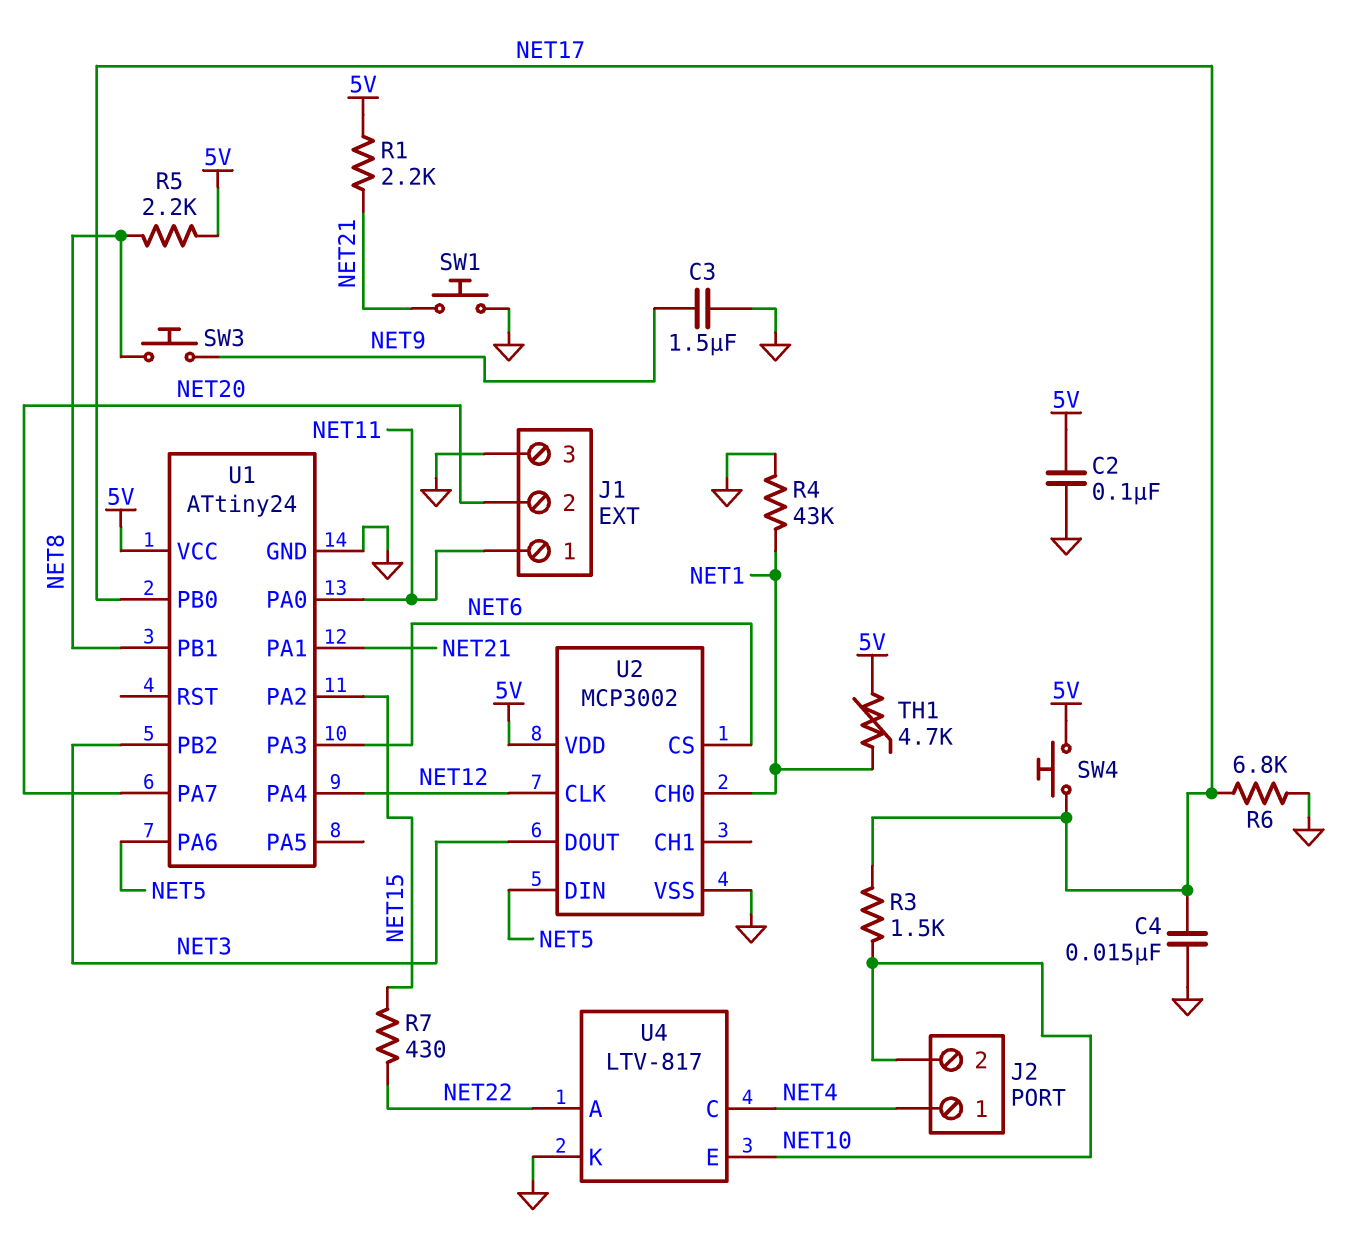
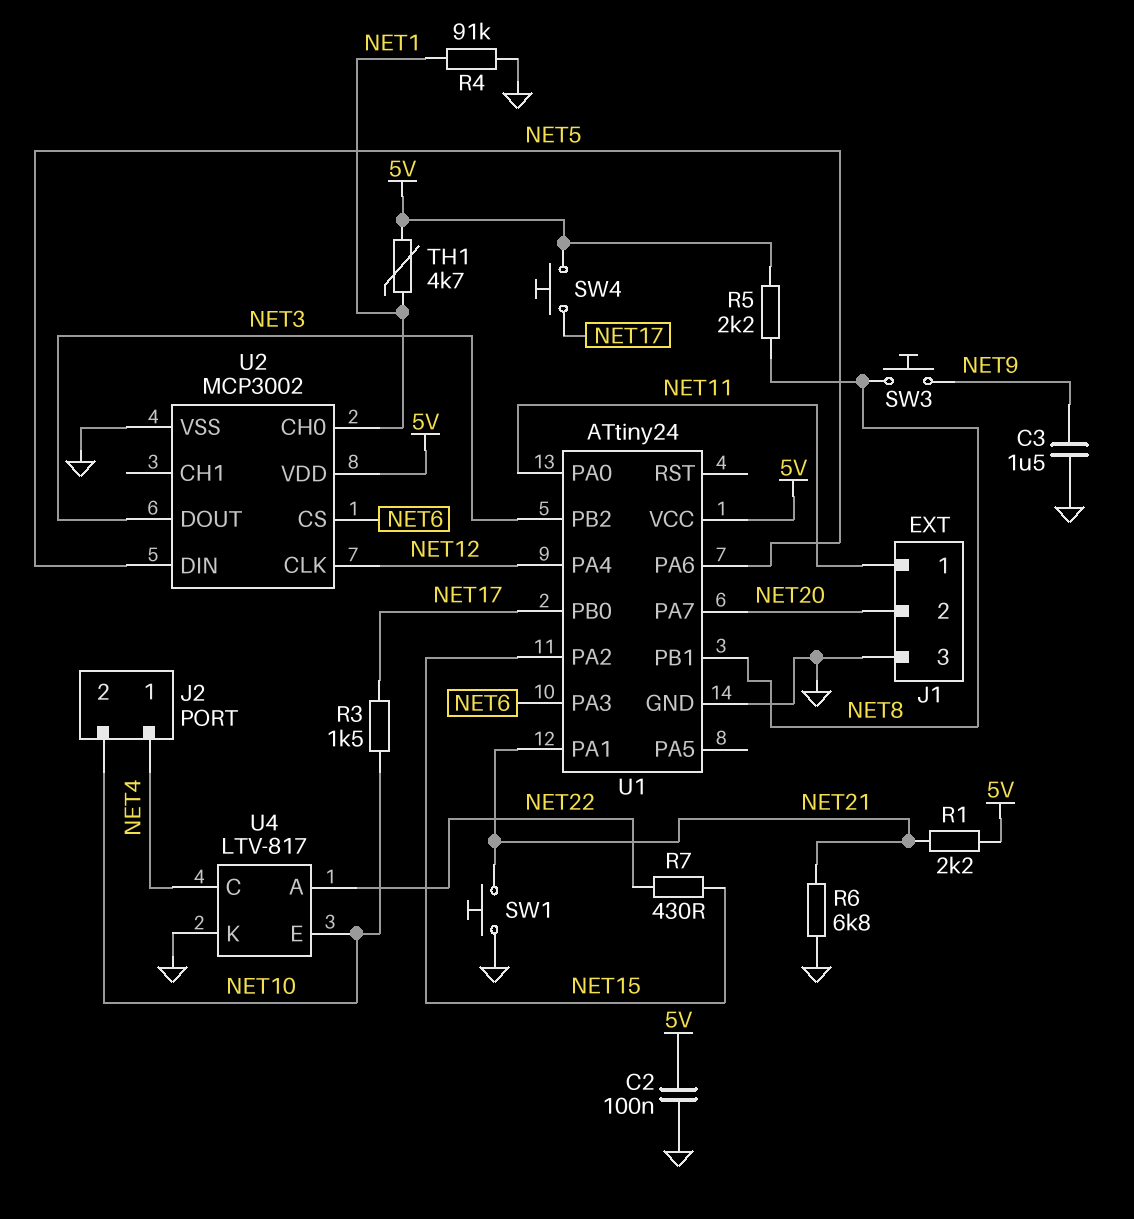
C4: 15nF (GND, NET17) -> none
R4: 43k (GND, NET1) -> 91k (GND, NET1)
R6: 6.8k (GND, NET17) -> 6.8k (GND, NET21)

